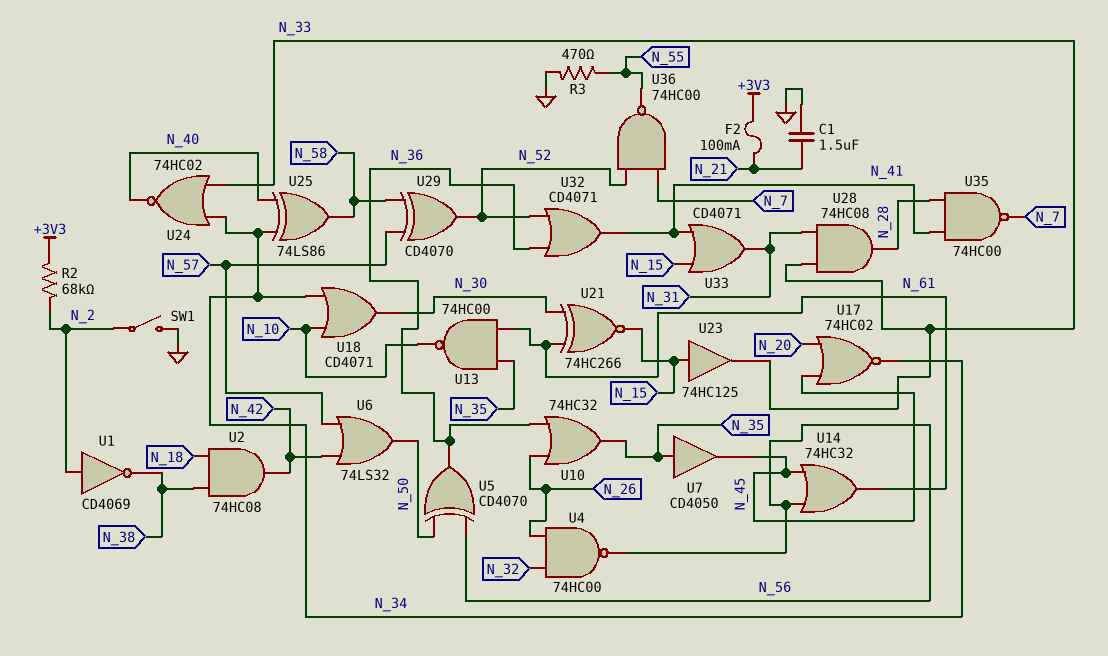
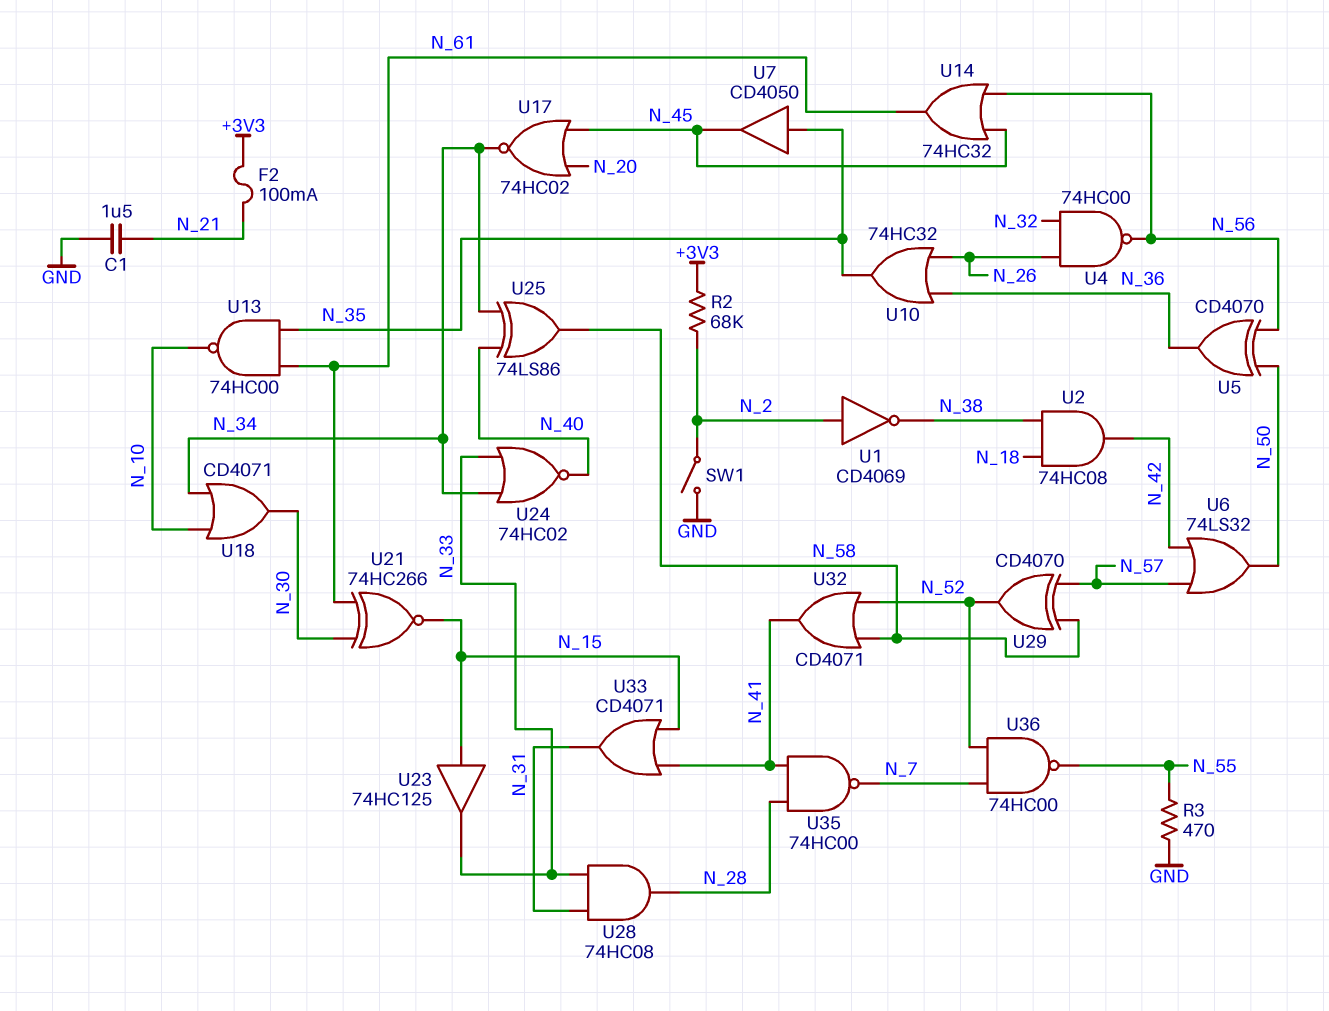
U32: OR CD4071 (in N_36, in N_52, out N_41) -> OR CD4071 (in N_52, in N_58, out N_41)

